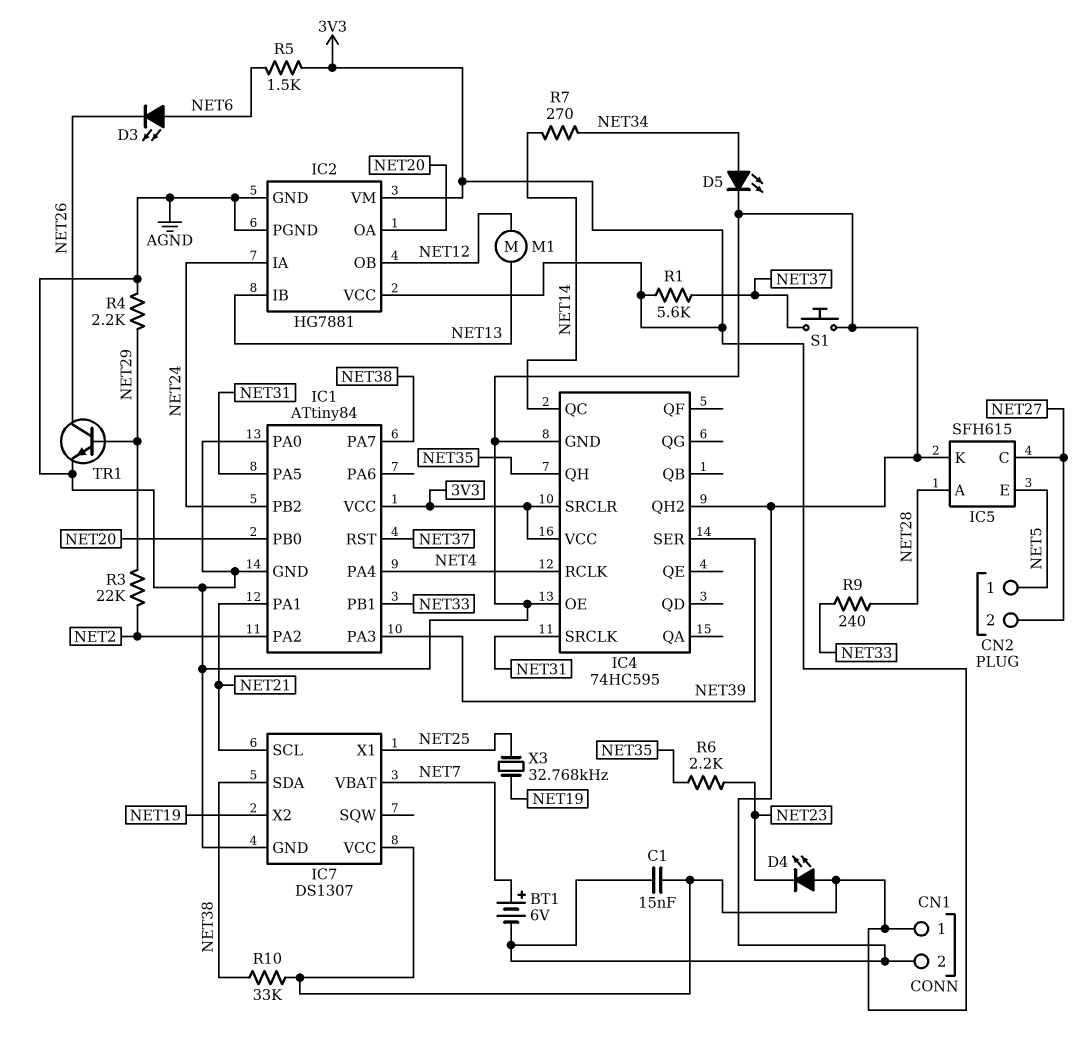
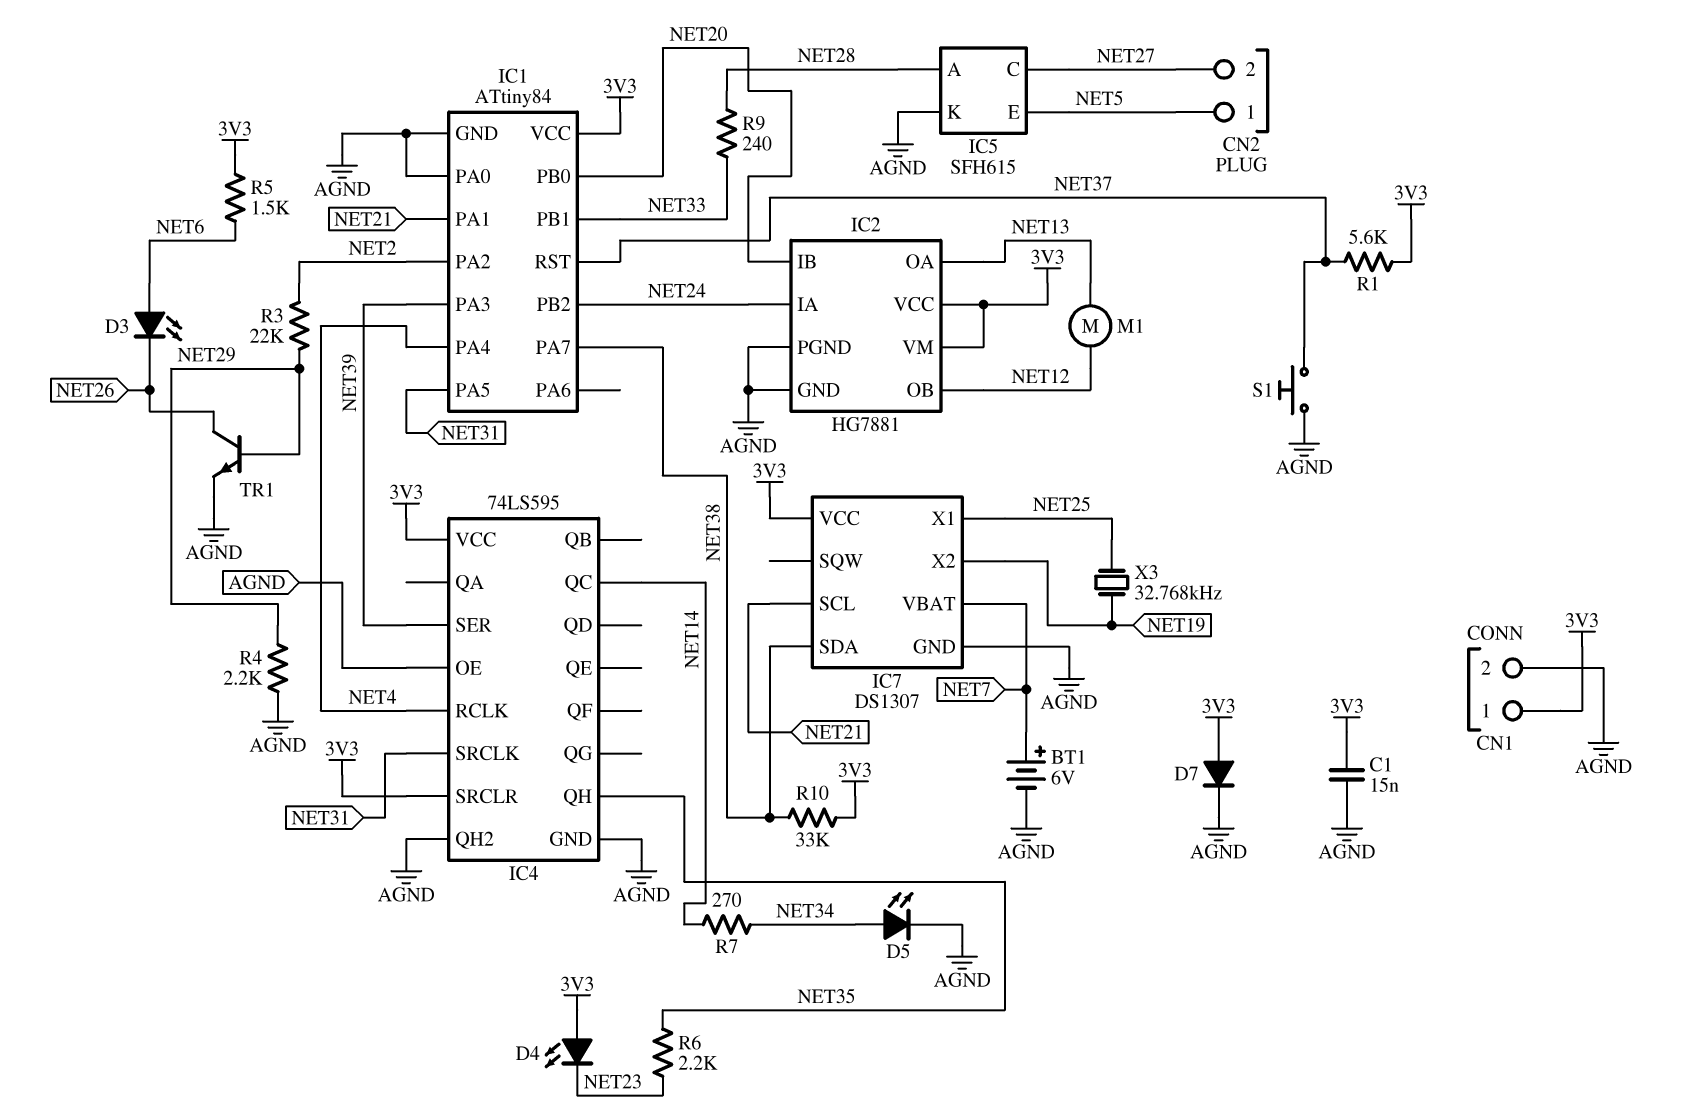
D7: none -> diode (A 3V3, K AGND)
IC2 pin IB: NET13 -> NET20
IC2 pin OA: NET20 -> NET13
IC4: 74HC595 -> 74LS595

